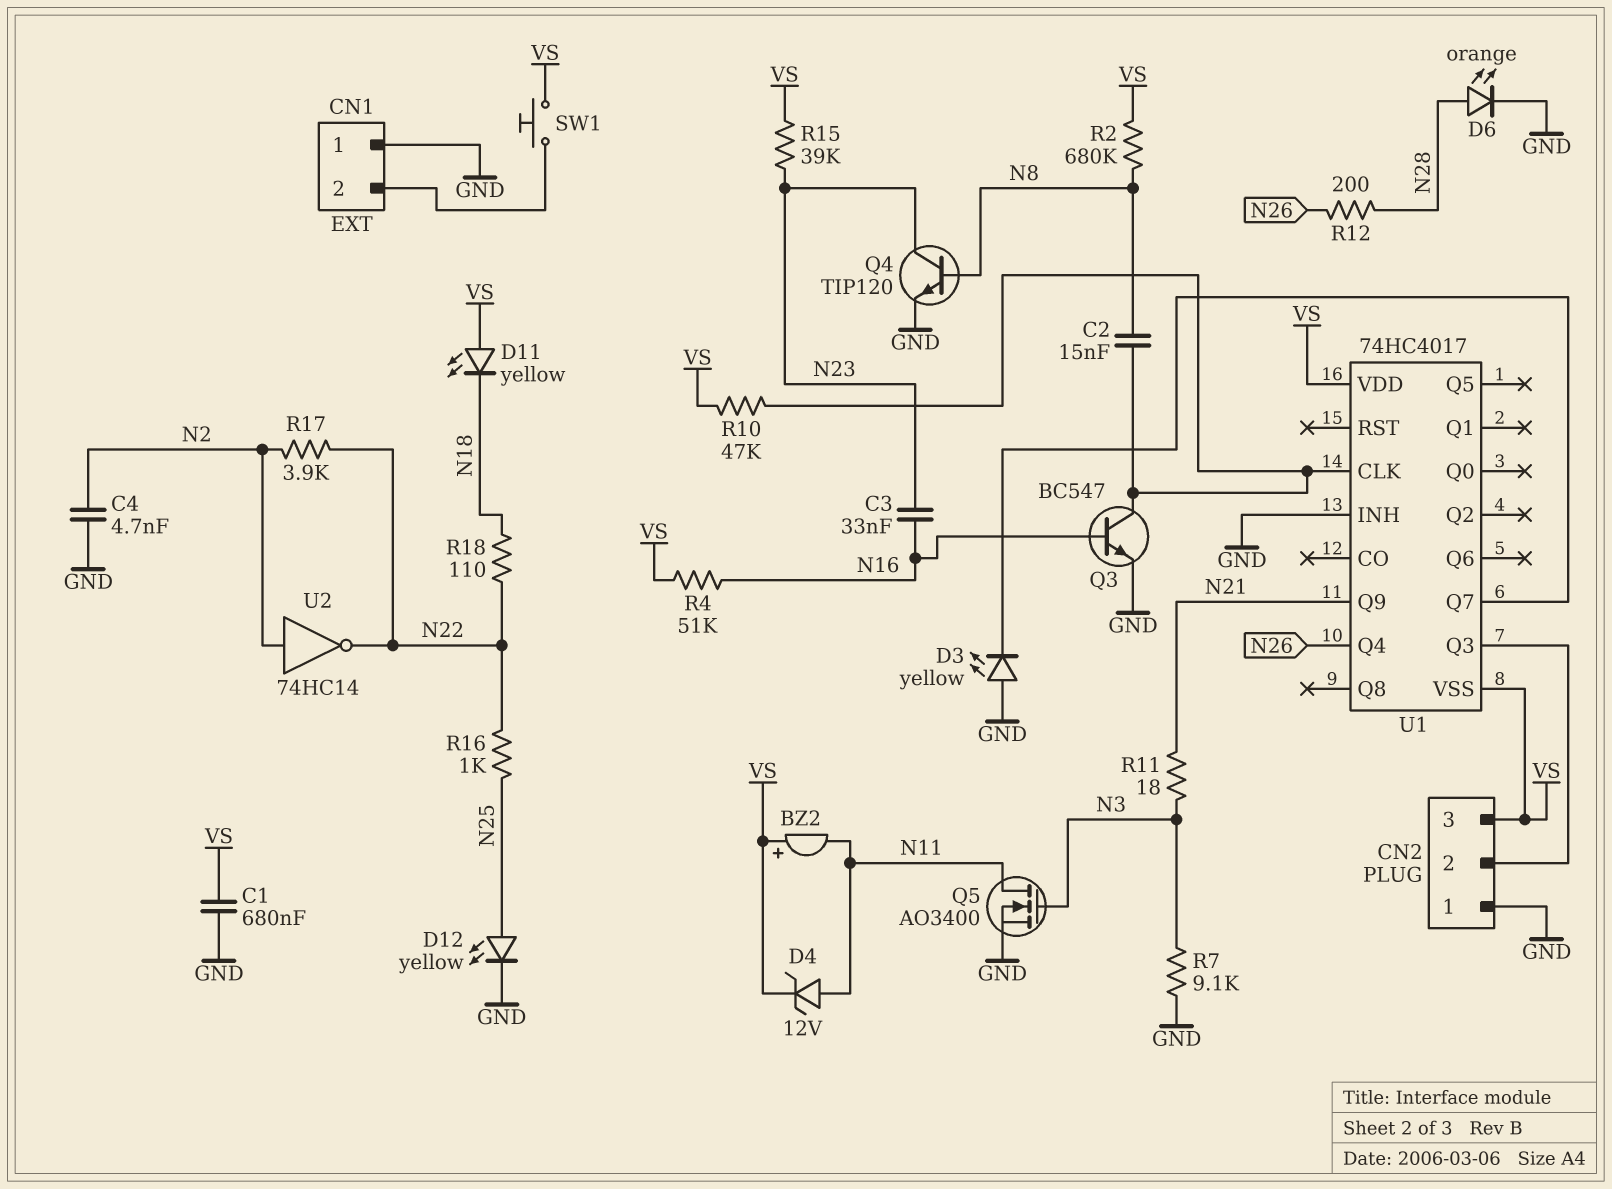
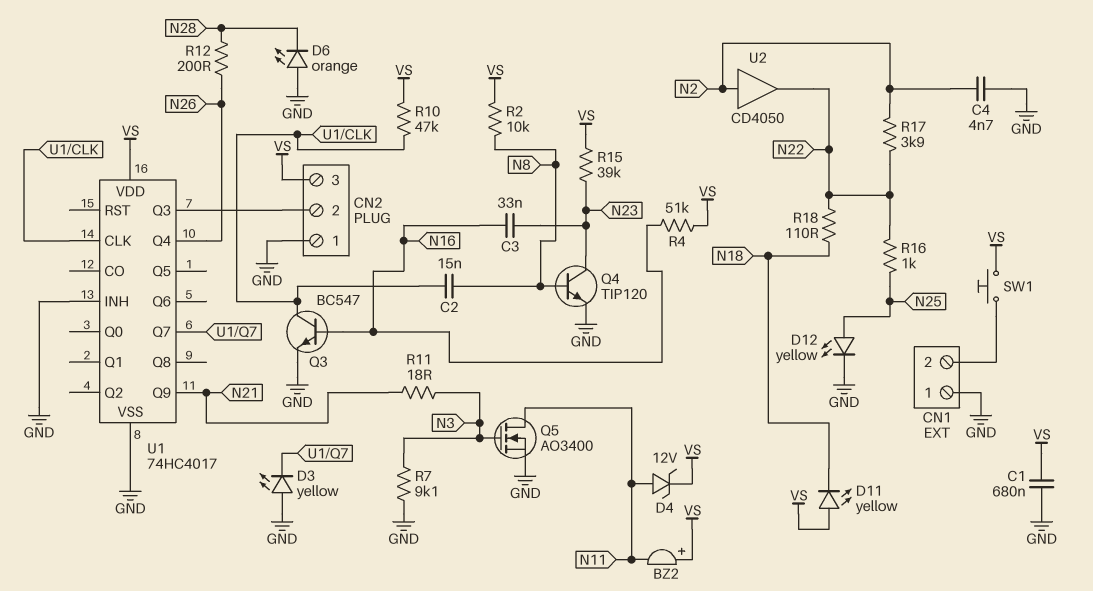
D6: LED orange (A N28, K GND) -> LED orange (A GND, K N28)
R2: 680k (N8, VS) -> 10k (N8, VS)
U1 pin VSS: VS -> GND
U2: NOT 74HC14 (in N2, out N22) -> buffer CD4050 (in N2, out N22)

